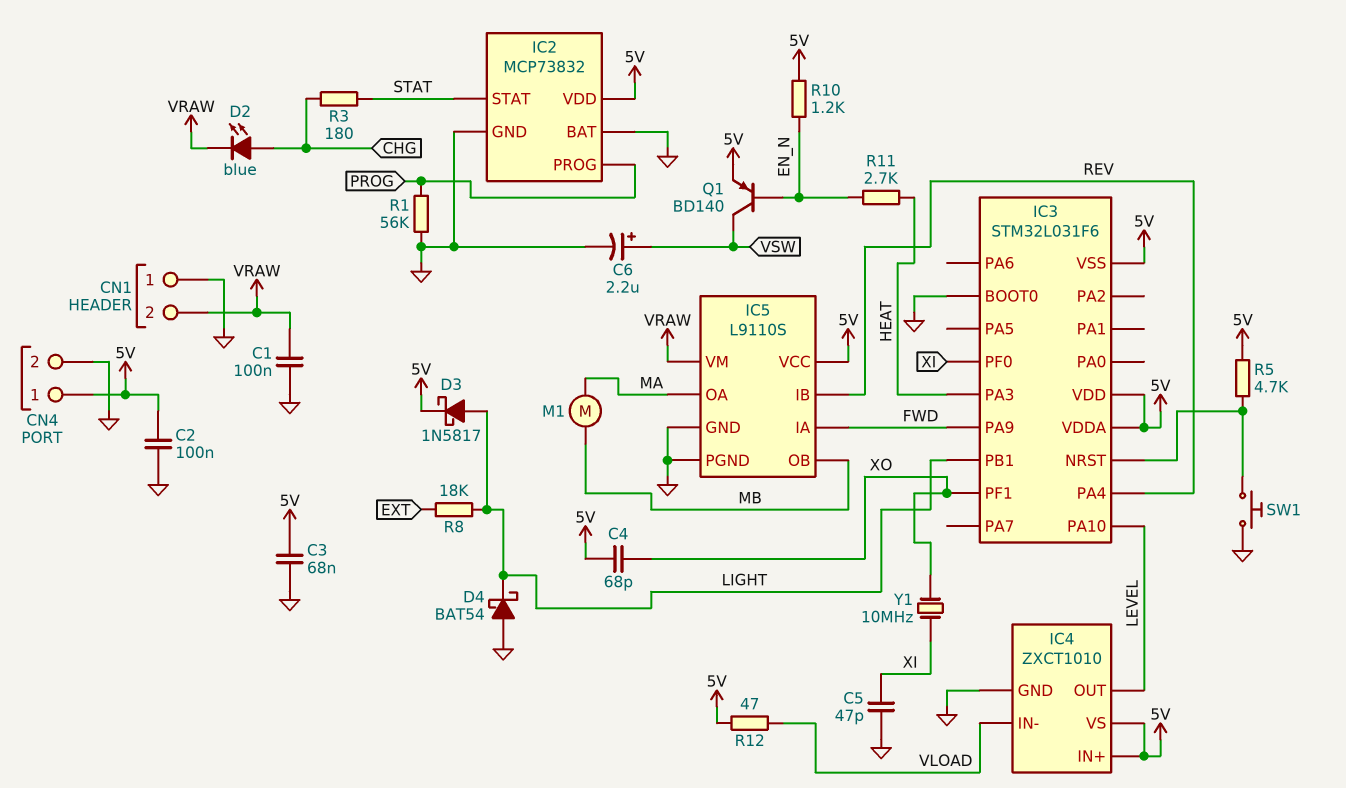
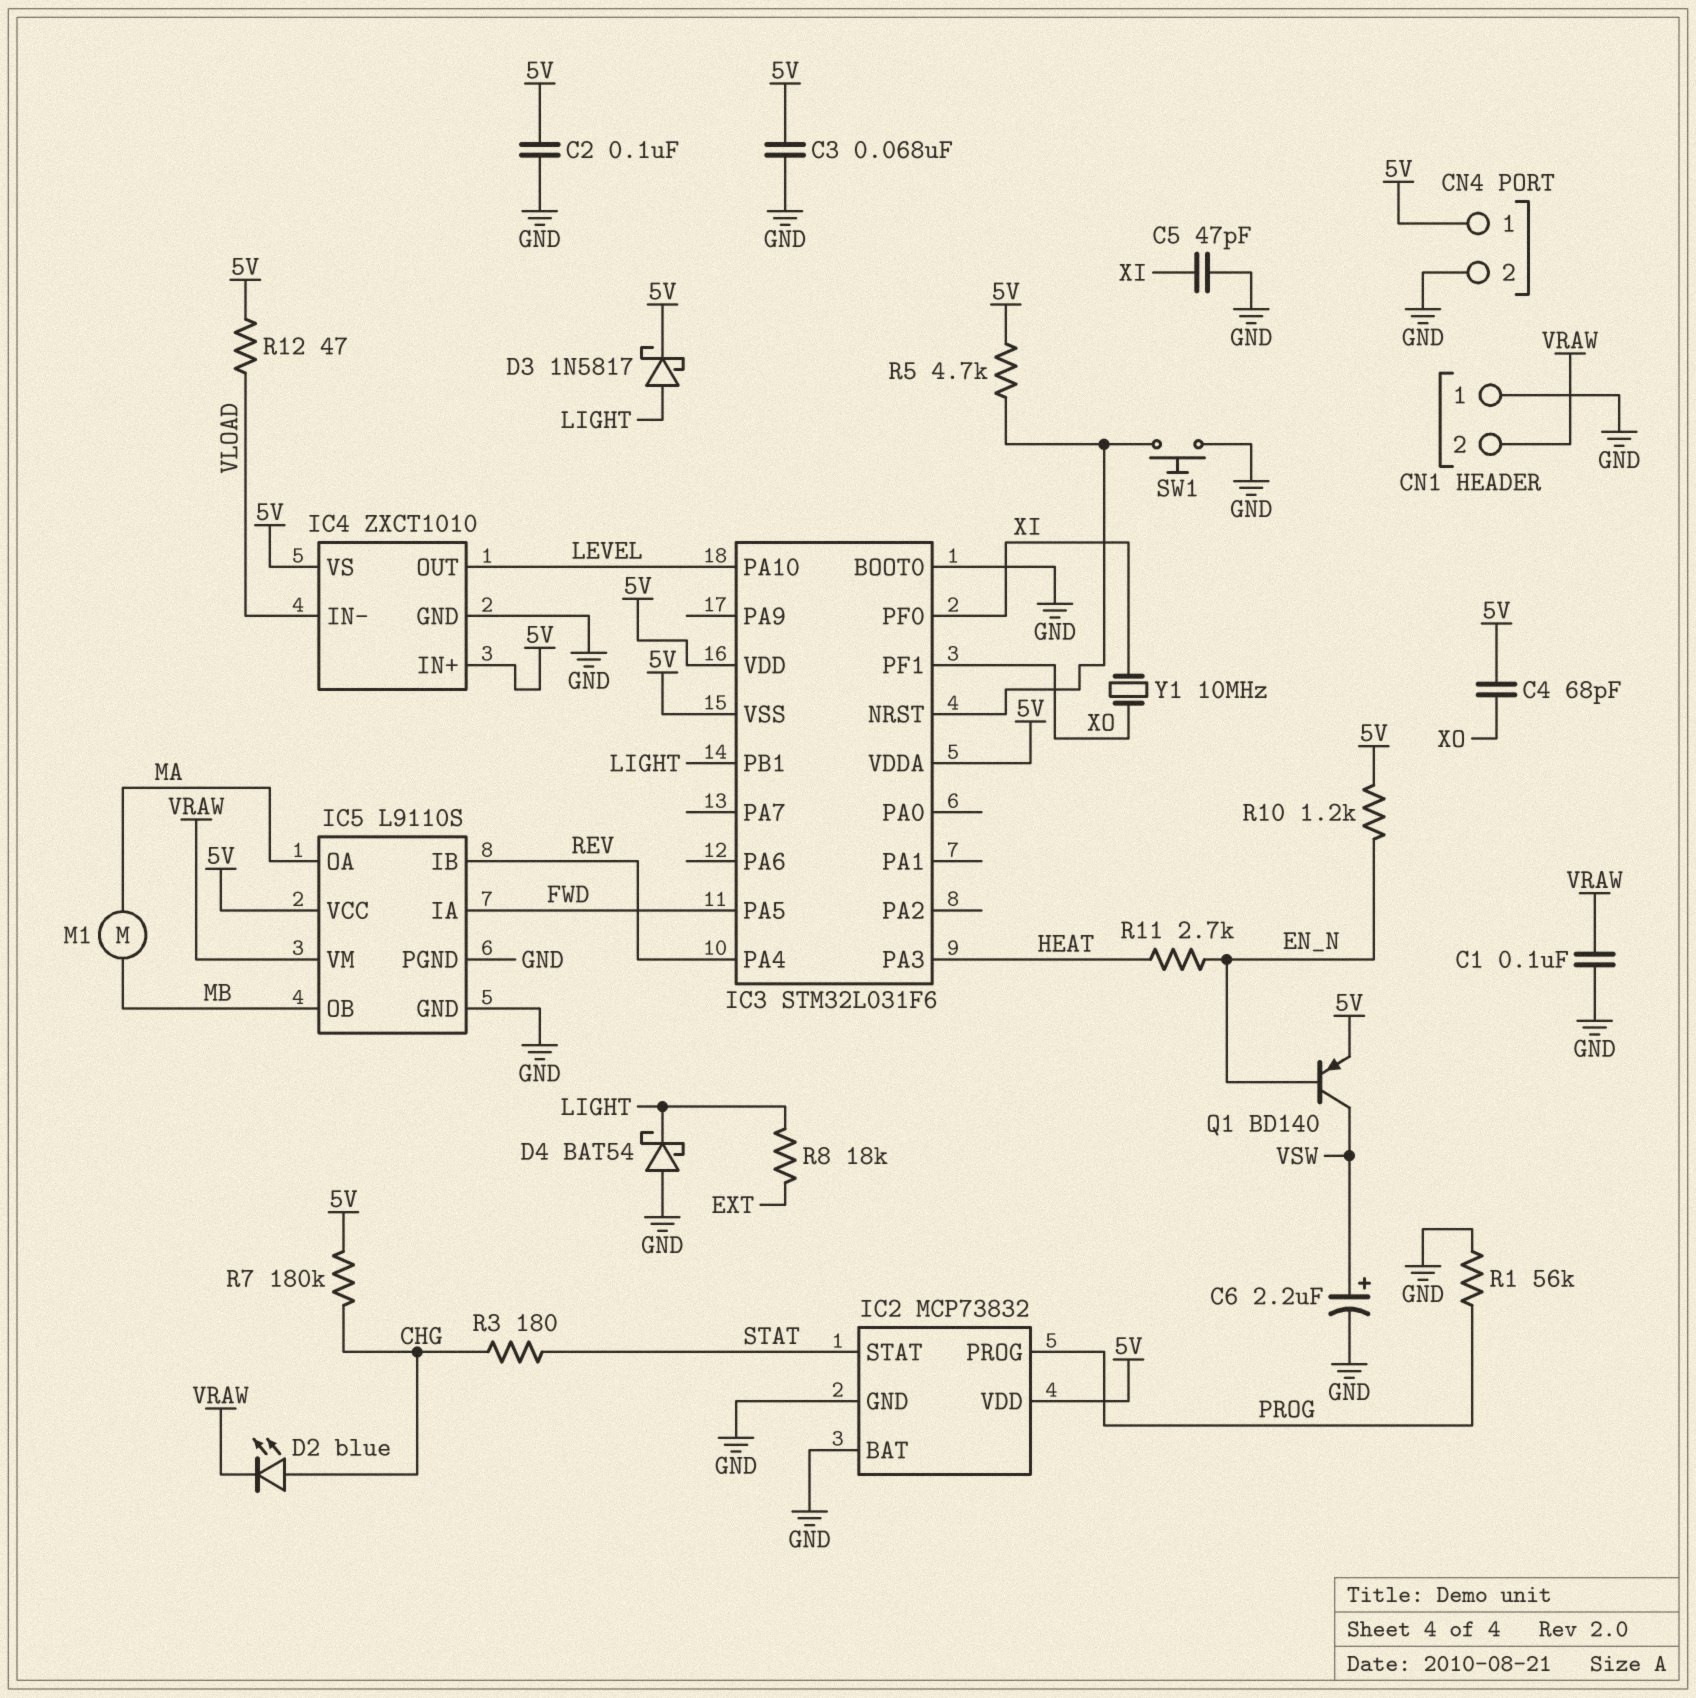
IC3 pin PA5: none -> FWD
IC3 pin PA9: FWD -> none
R7: none -> 180k (5V, CHG)

